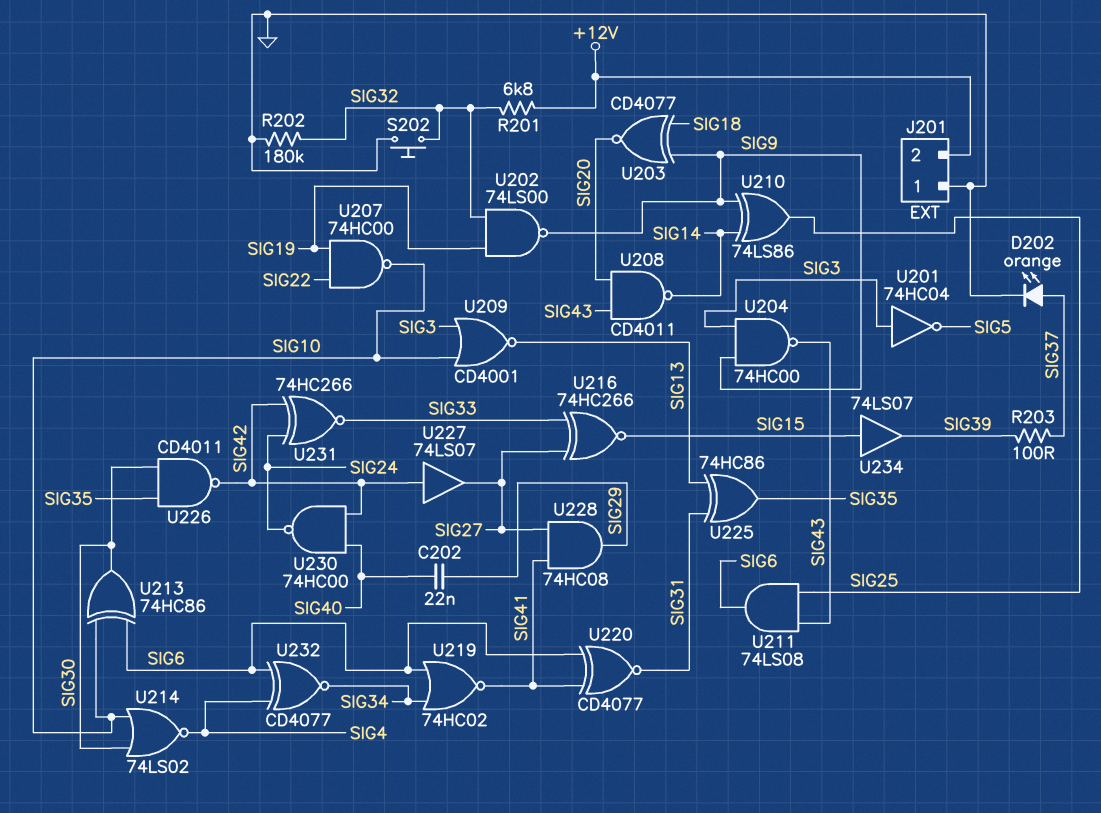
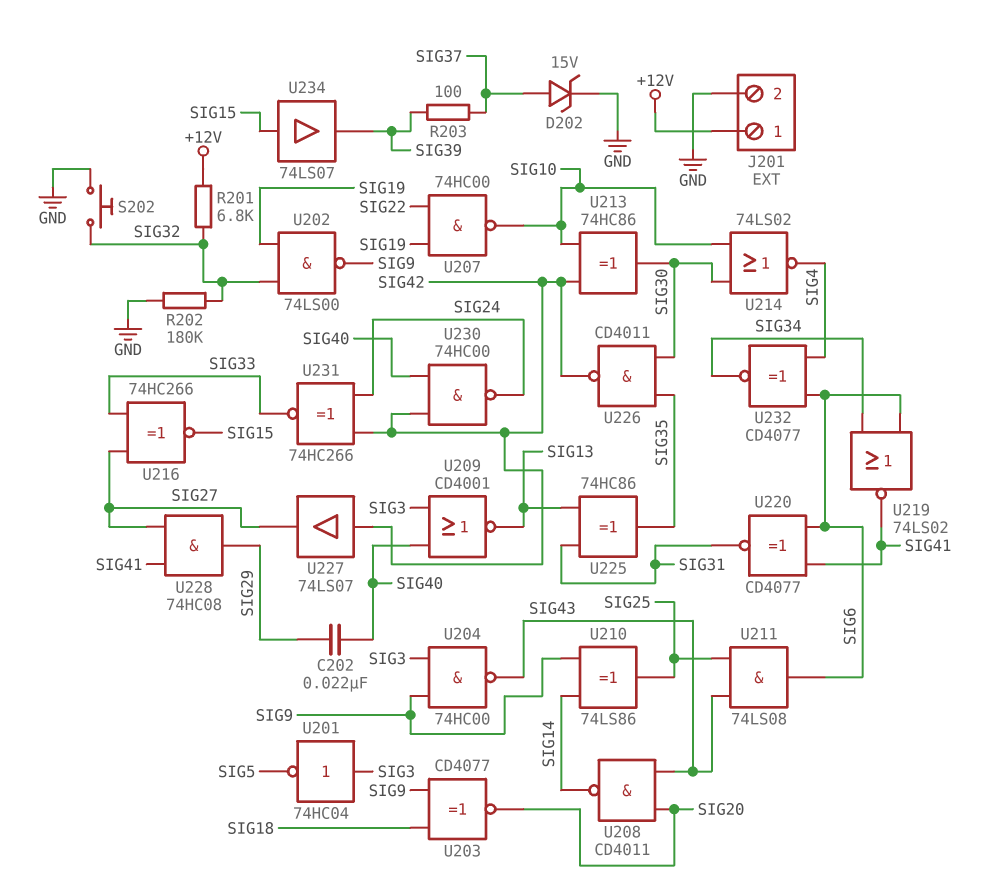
D202: LED orange (A SIG37, K GND) -> zener 15V (A SIG37, K GND)
J201 pin 1: GND -> +12V
J201 pin 2: +12V -> GND
U209: NOR CD4001 (in SIG3, in SIG10, out SIG13) -> NOR CD4001 (in SIG3, in SIG40, out SIG13)
U213: XOR 74HC86 (in SIG6, in SIG10, out SIG30) -> XOR 74HC86 (in SIG10, in SIG42, out SIG30)
U219: NOR 74HC02 (in SIG6, in SIG34, out SIG41) -> NOR 74LS02 (in SIG6, in SIG34, out SIG41)

